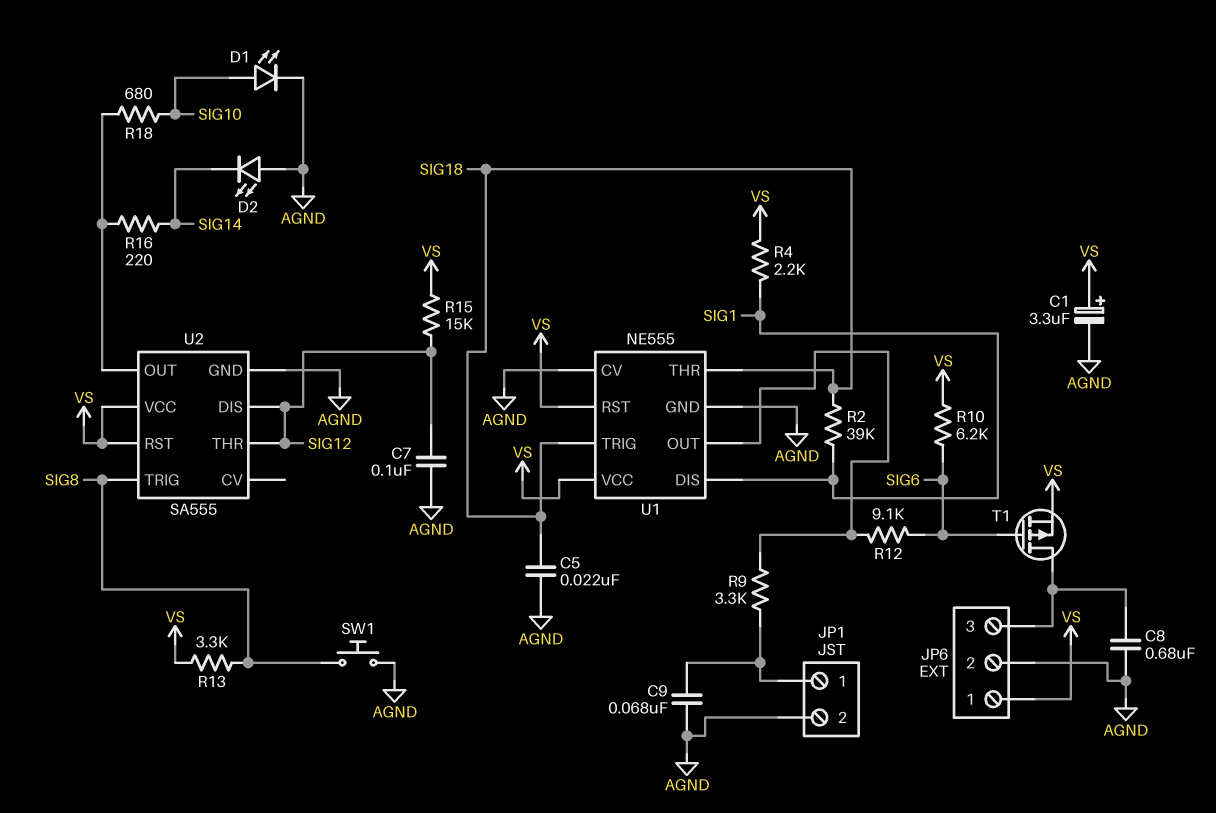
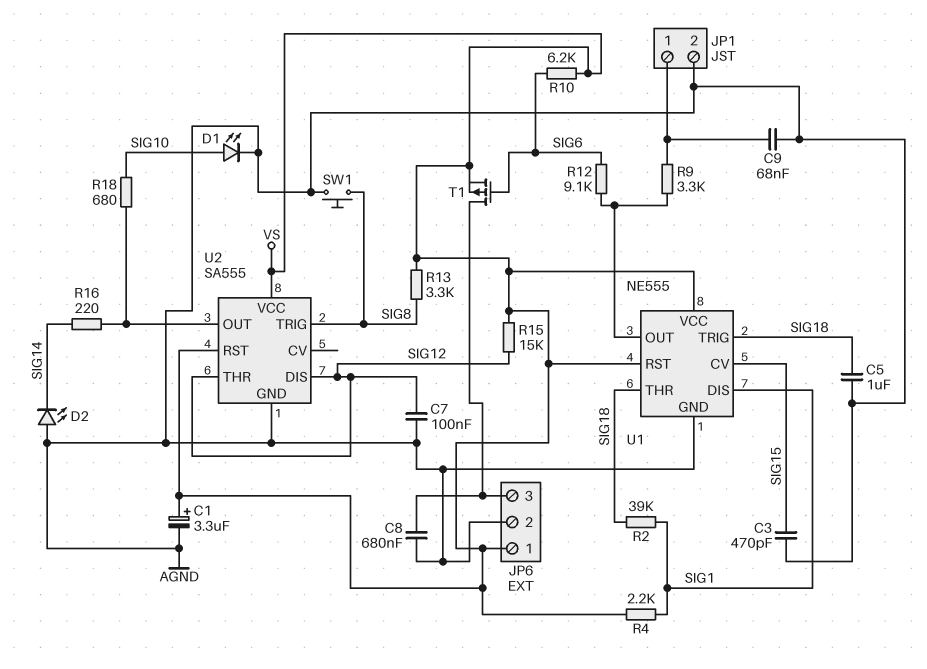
C3: none -> 470pF (AGND, SIG15)
C5: 22nF (AGND, SIG18) -> 1uF (AGND, SIG18)
U1 pin CV: AGND -> SIG15

